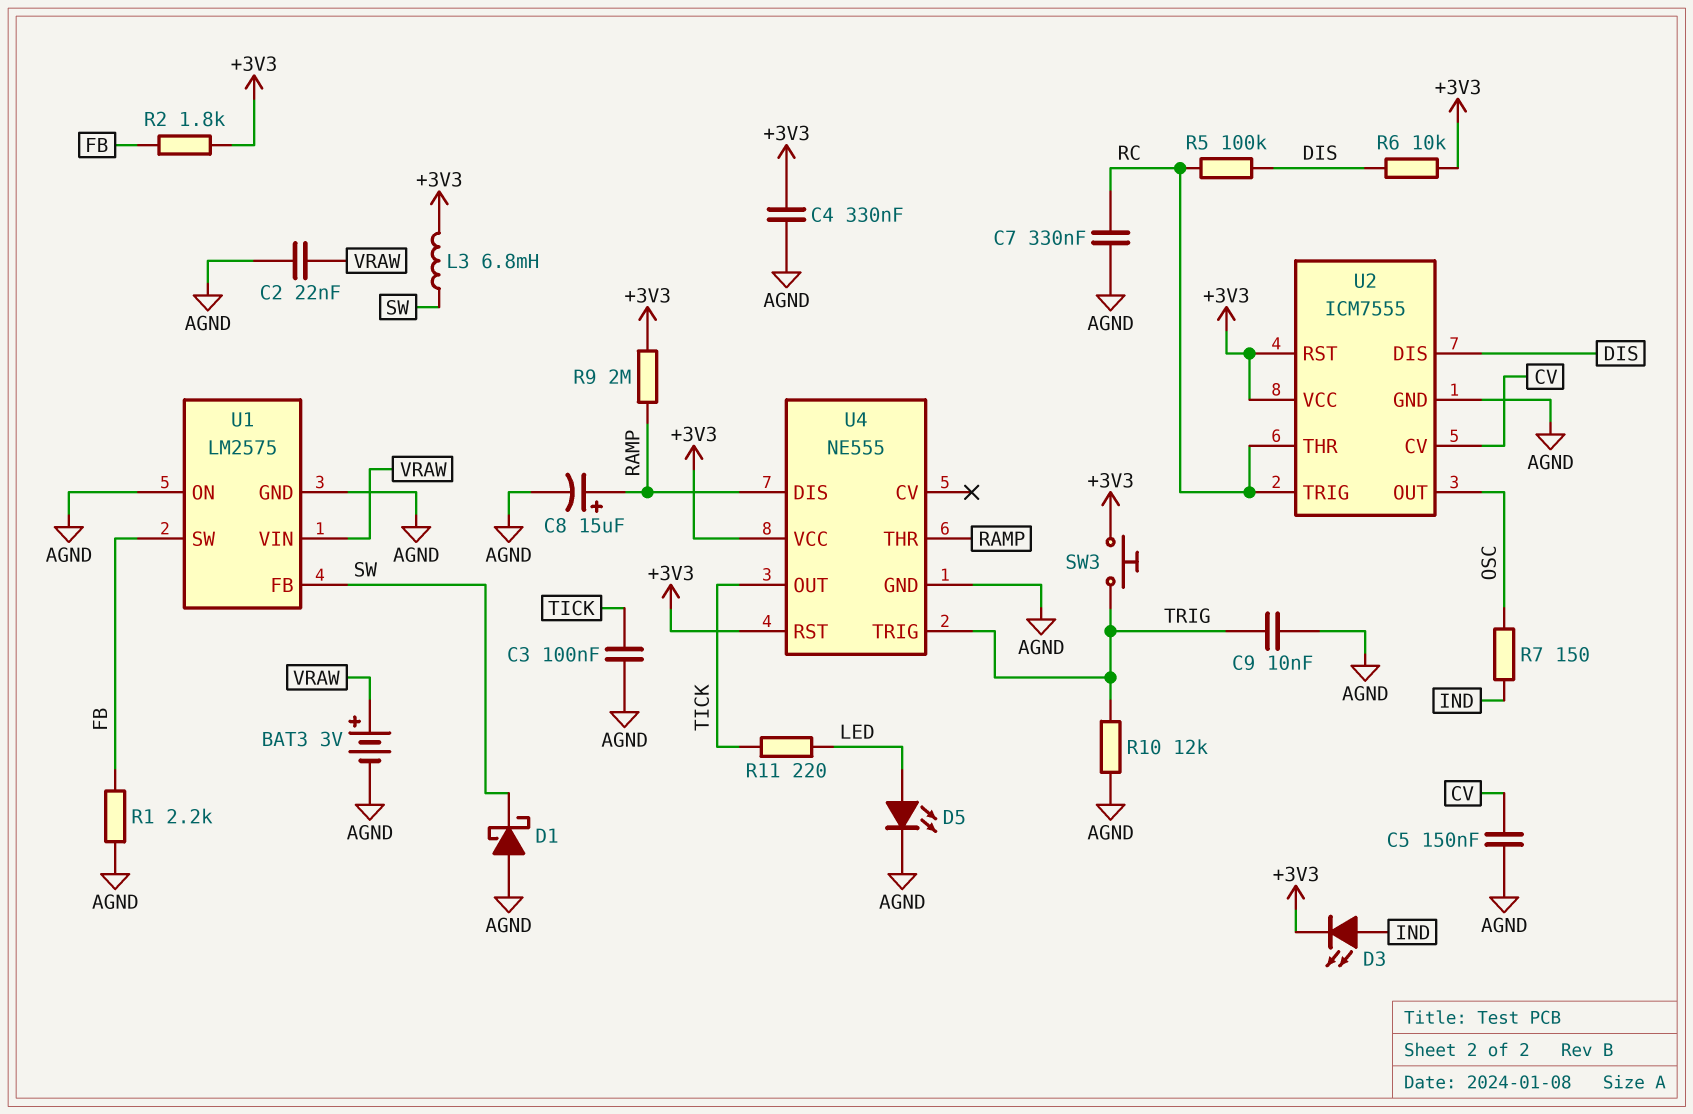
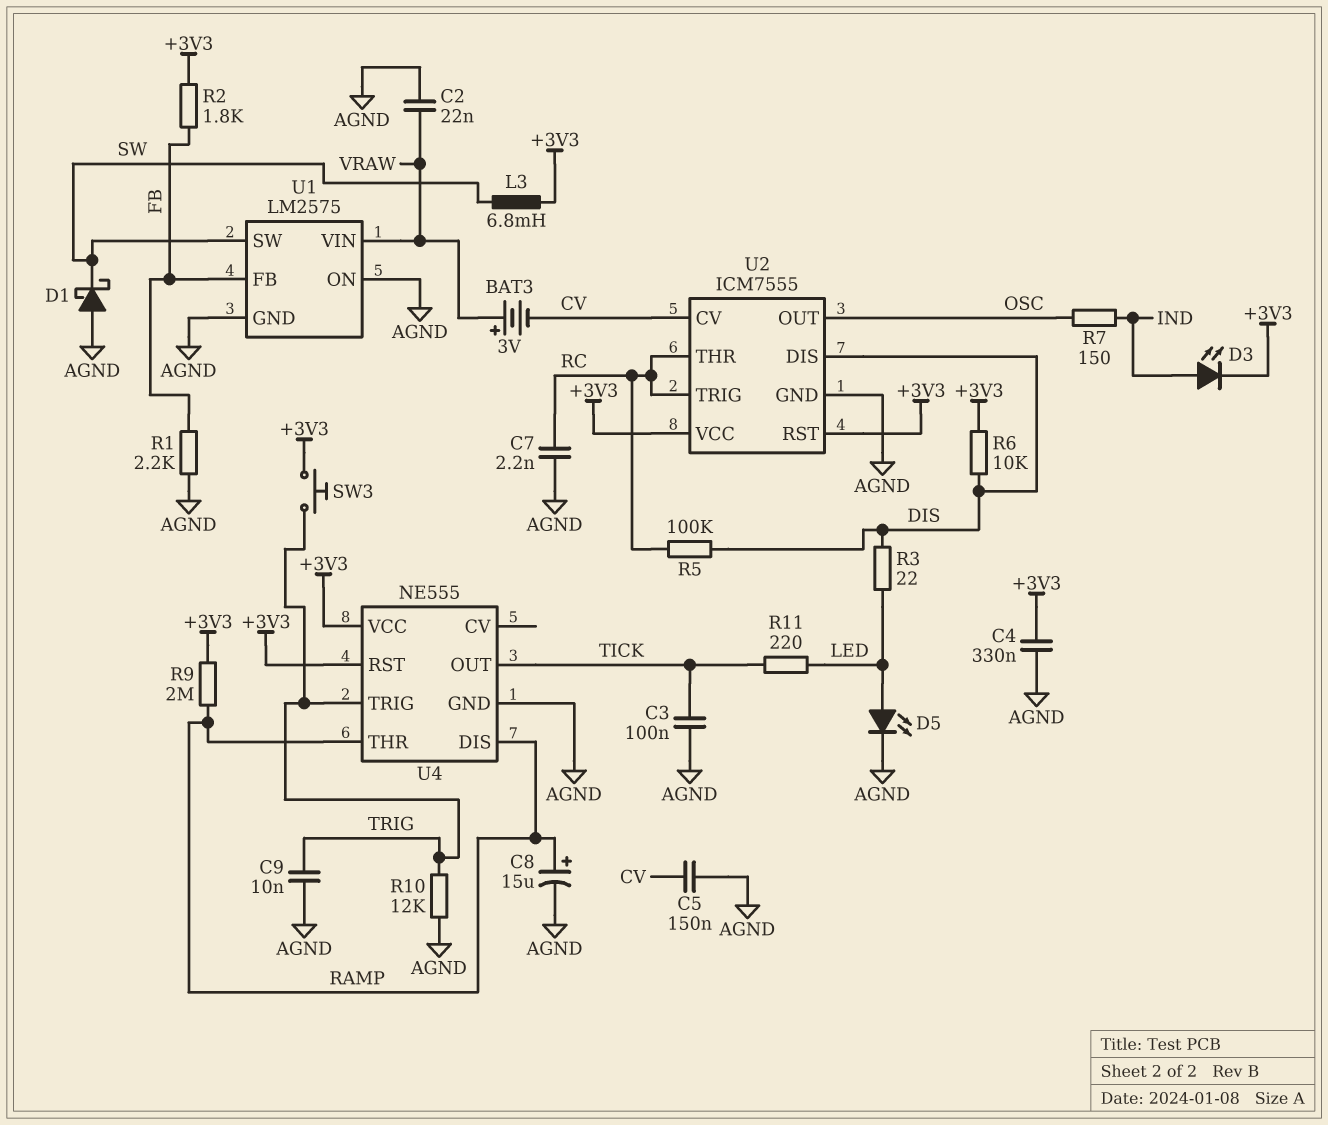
BAT3: 3V (plus VRAW, minus AGND) -> 3V (plus VRAW, minus CV)
C7: 330nF (AGND, RC) -> 2.2nF (AGND, RC)
R3: none -> 22 (DIS, LED)
U1 pin FB: SW -> FB
U1 pin SW: FB -> SW

